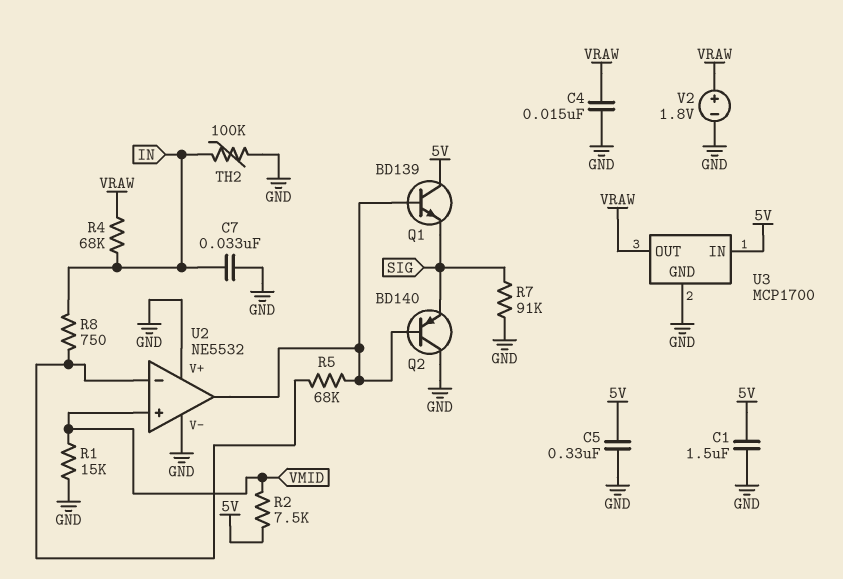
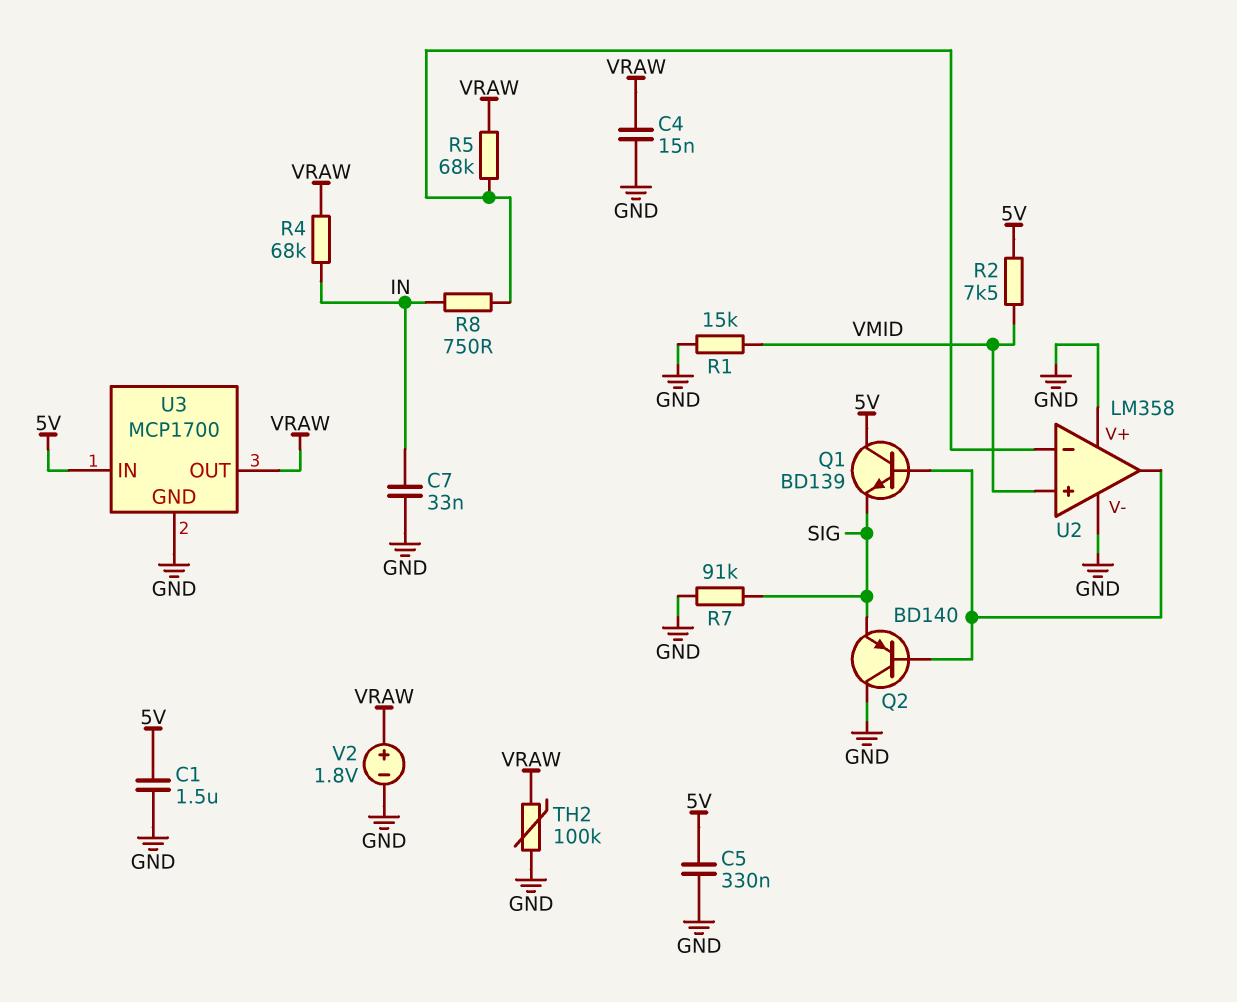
R5: 68k (U2/in-, U2/out) -> 68k (U2/in-, VRAW)
TH2: 100k (GND, IN) -> 100k (GND, VRAW)
U2: NE5532 -> LM358

